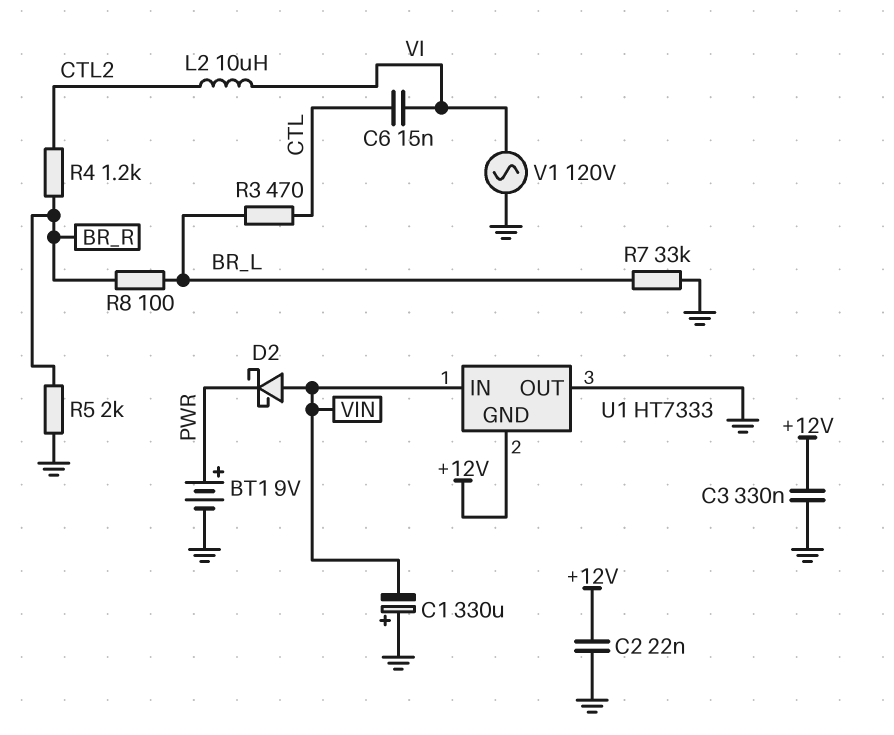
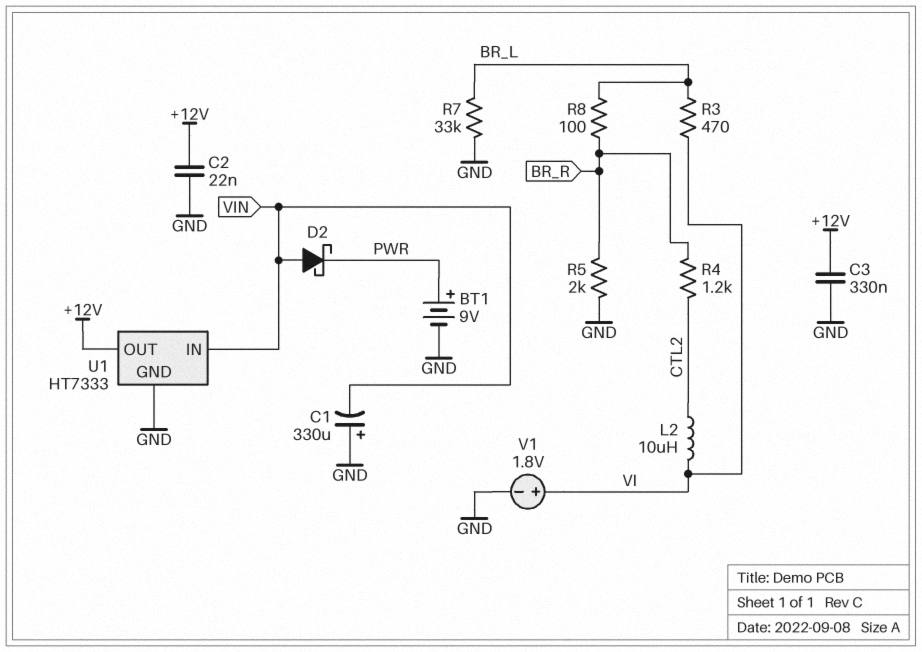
C6: 15nF (CTL, VI) -> none
R3: 470 (BR_L, CTL) -> 470 (BR_L, VI)
U1 pin GND: +12V -> GND
U1 pin OUT: GND -> +12V
V1: AC 120V (GND, VI) -> 1.8V (plus VI, minus GND)

